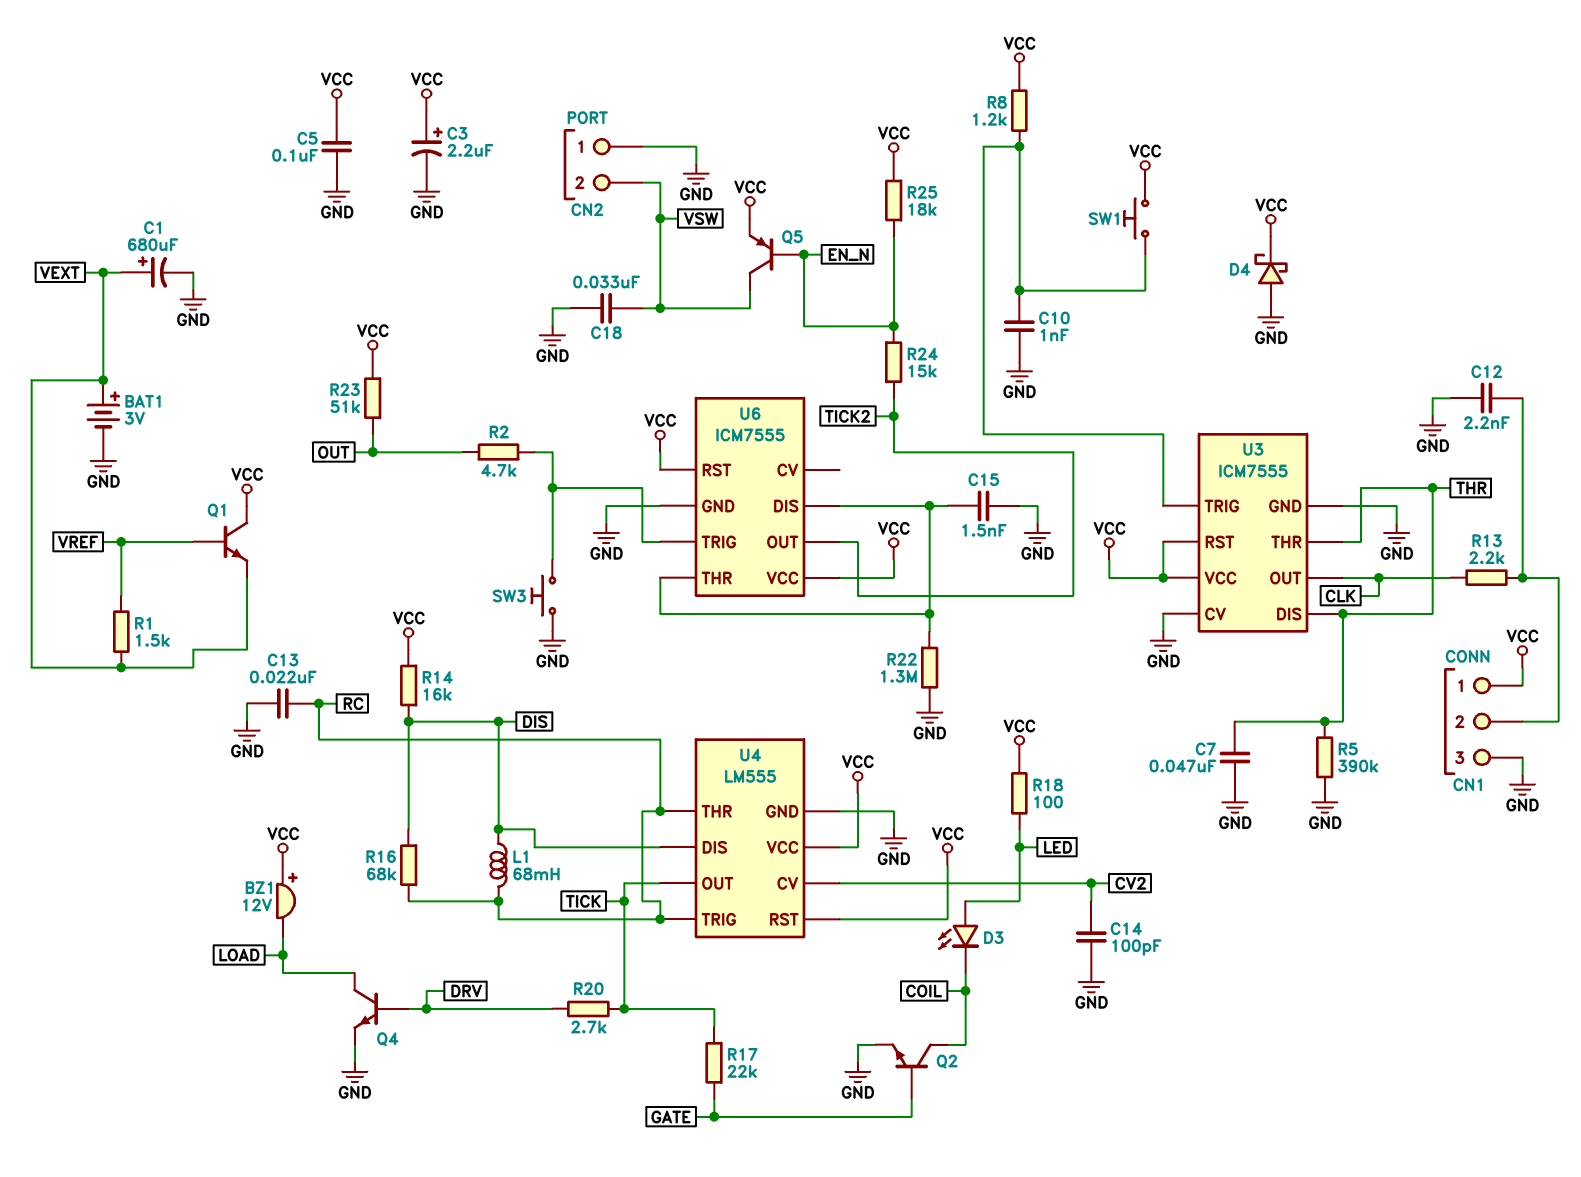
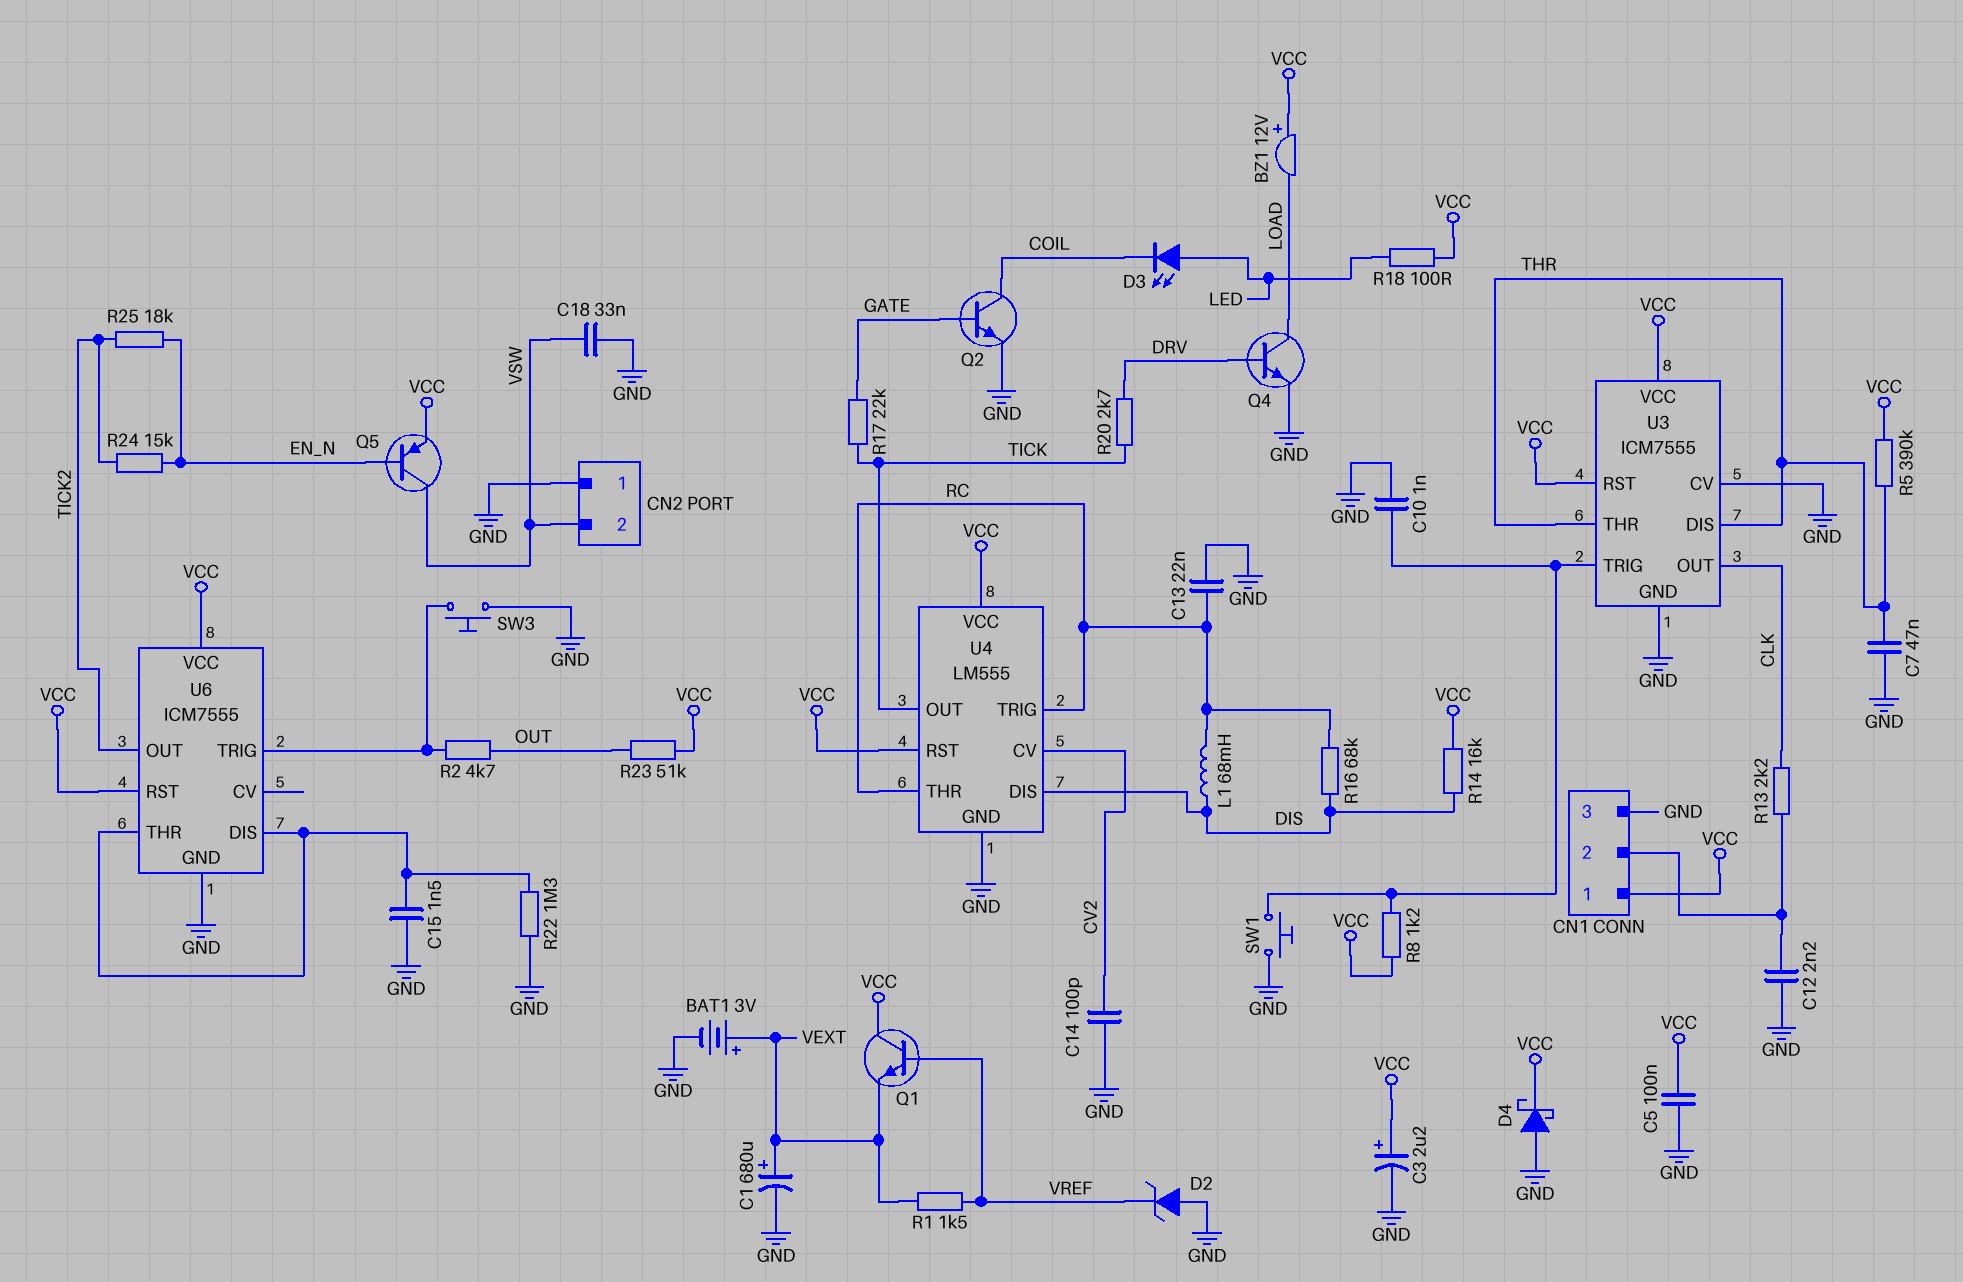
D2: none -> zener (A GND, K VREF)
R5: 390k (GND, THR) -> 390k (THR, VCC)
R25: 18k (EN_N, VCC) -> 18k (EN_N, TICK2)
SW1: button (U3/TRIG, VCC) -> button (GND, U3/TRIG)

